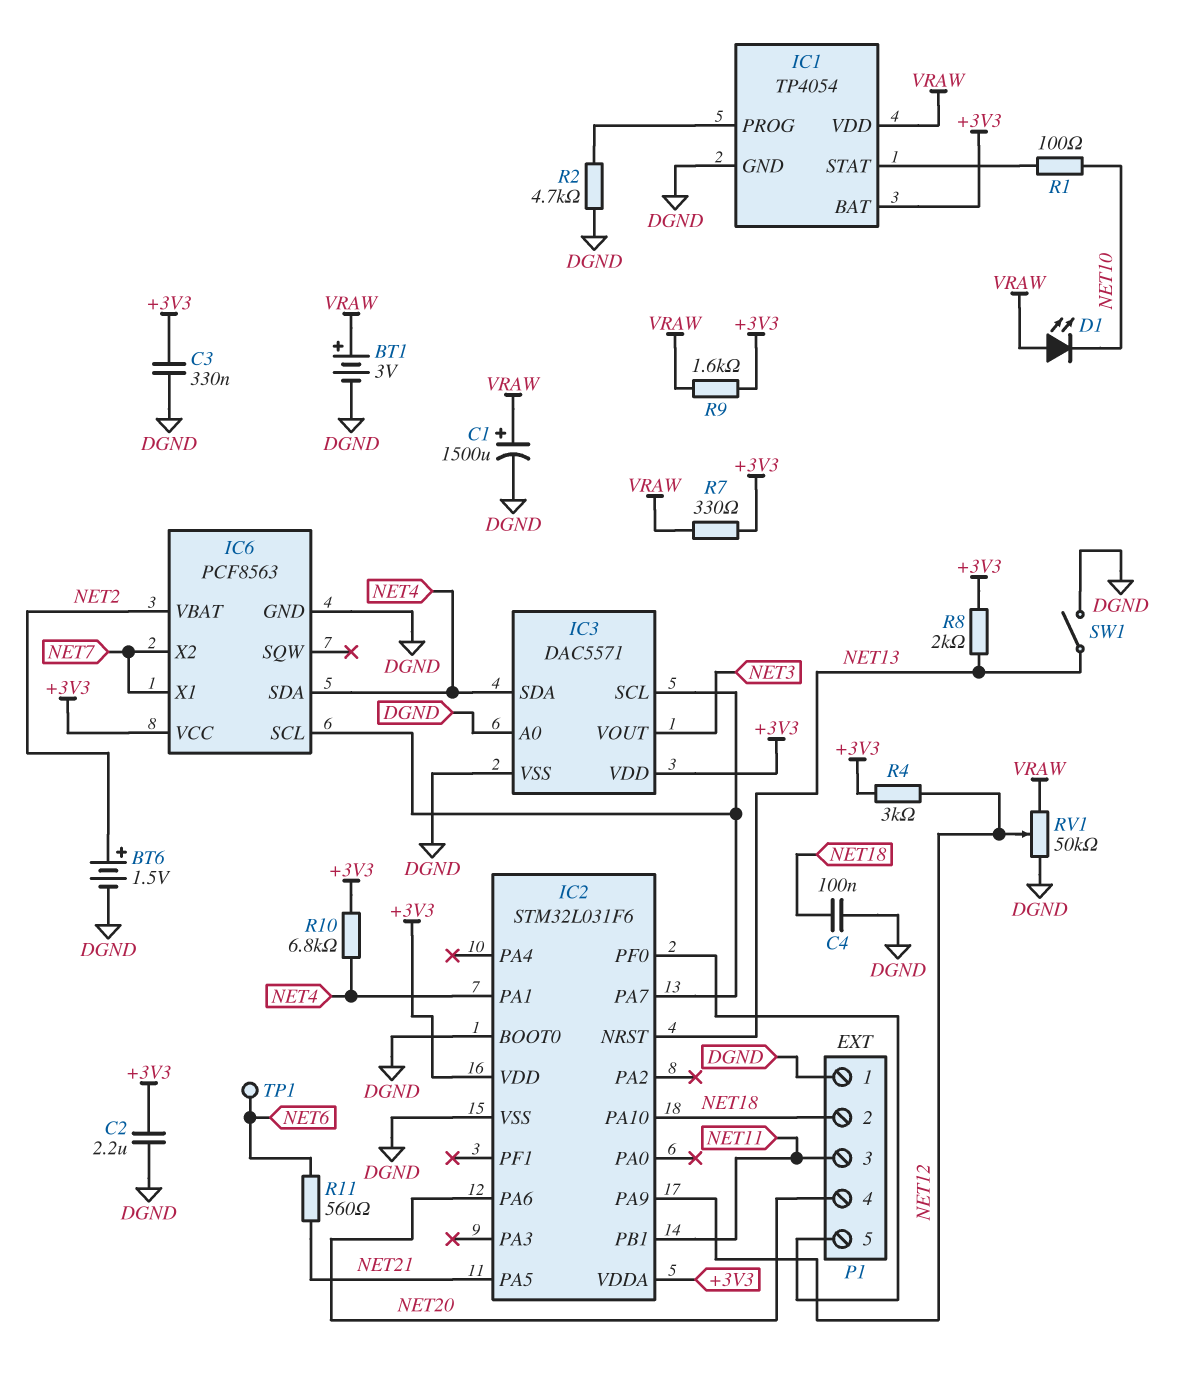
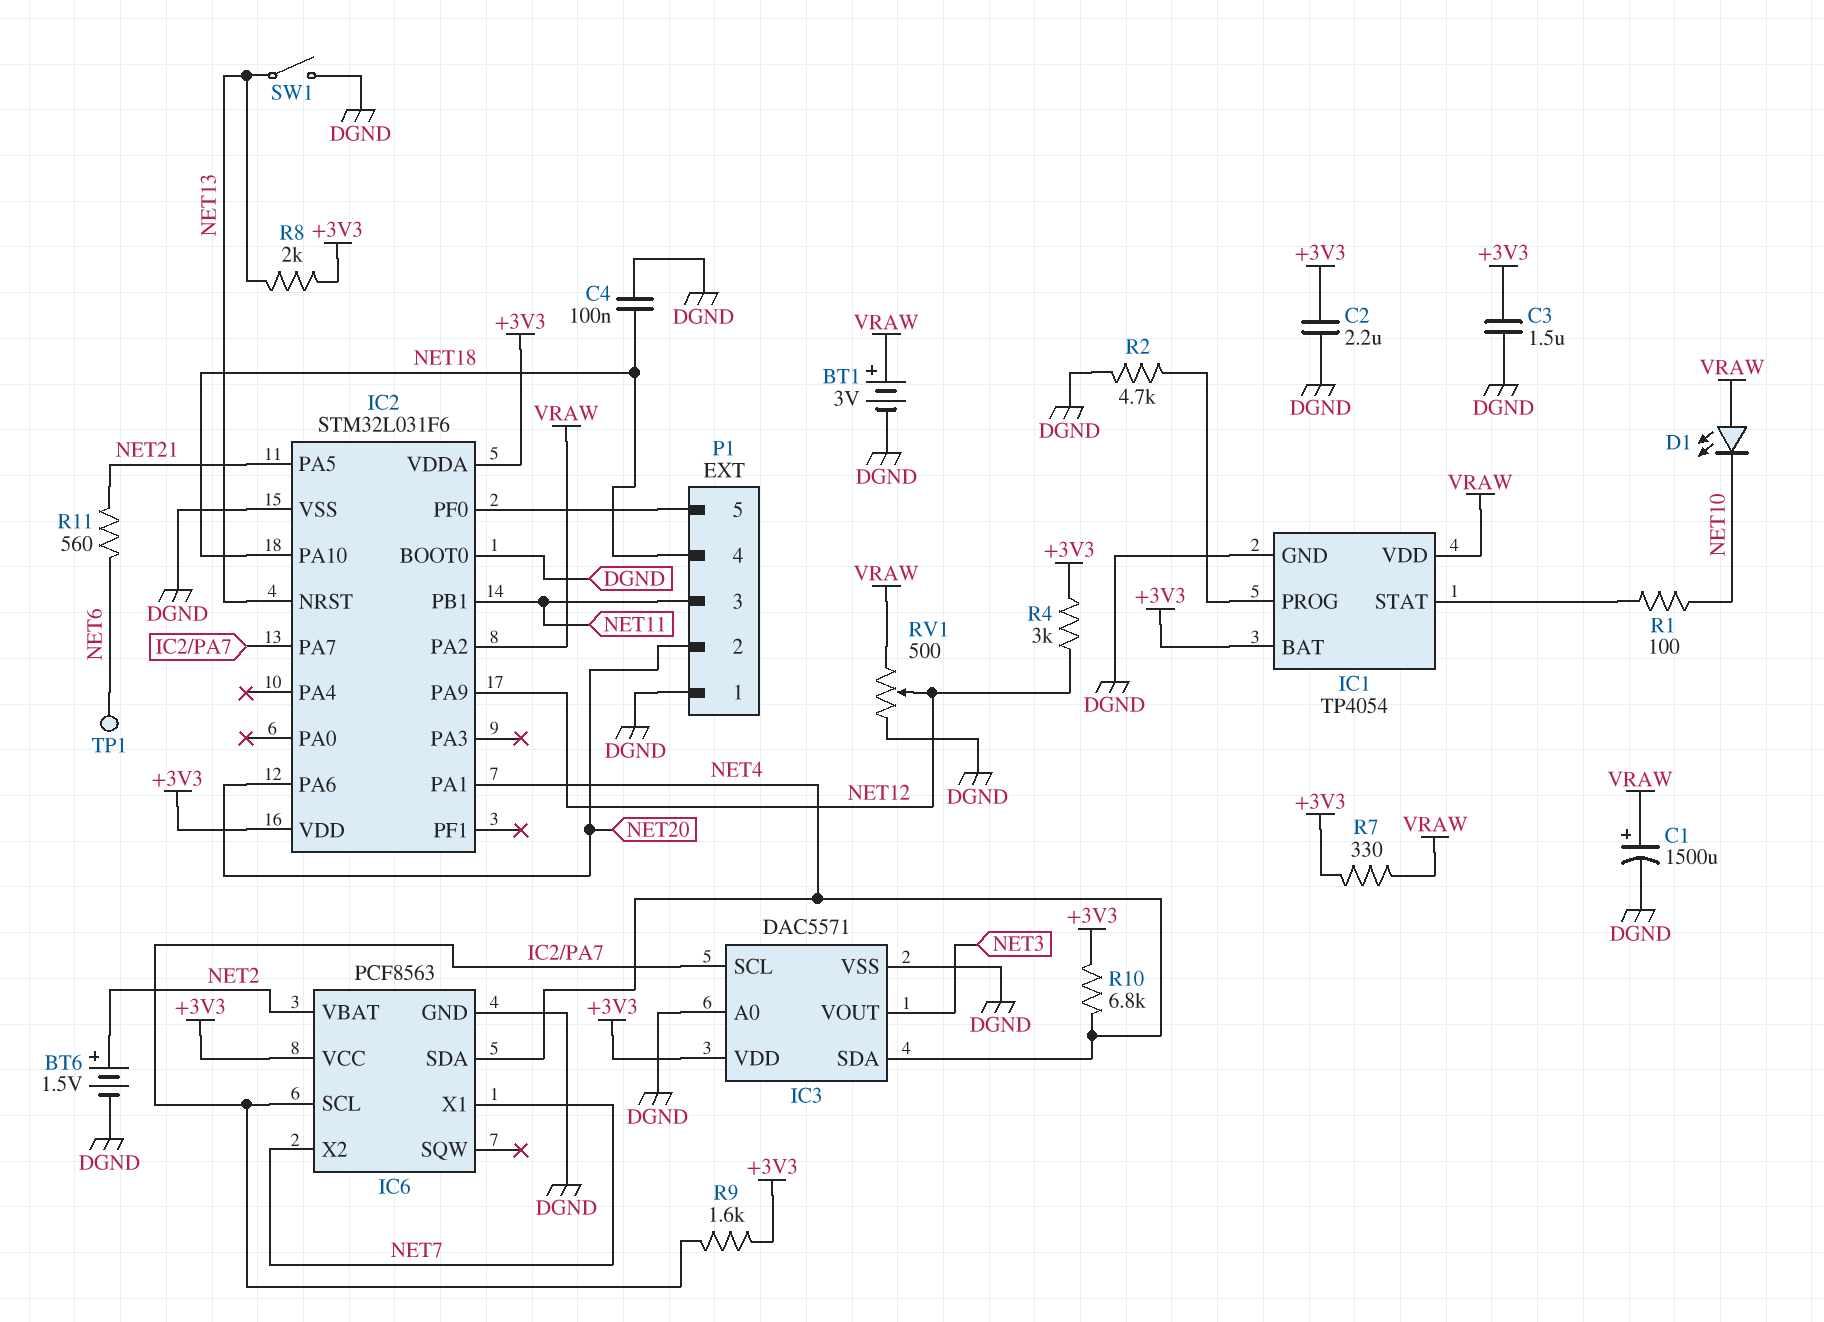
C3: 330nF (+3V3, DGND) -> 1.5uF (+3V3, DGND)
IC2 pin PA2: none -> VRAW
P1 pin 2: NET18 -> NET20
P1 pin 4: NET20 -> NET18
R9: 1.6k (+3V3, VRAW) -> 1.6k (+3V3, IC2/PA7)
RV1: 50k (DGND, VRAW, wiper NET12) -> 500 (DGND, VRAW, wiper NET12)

